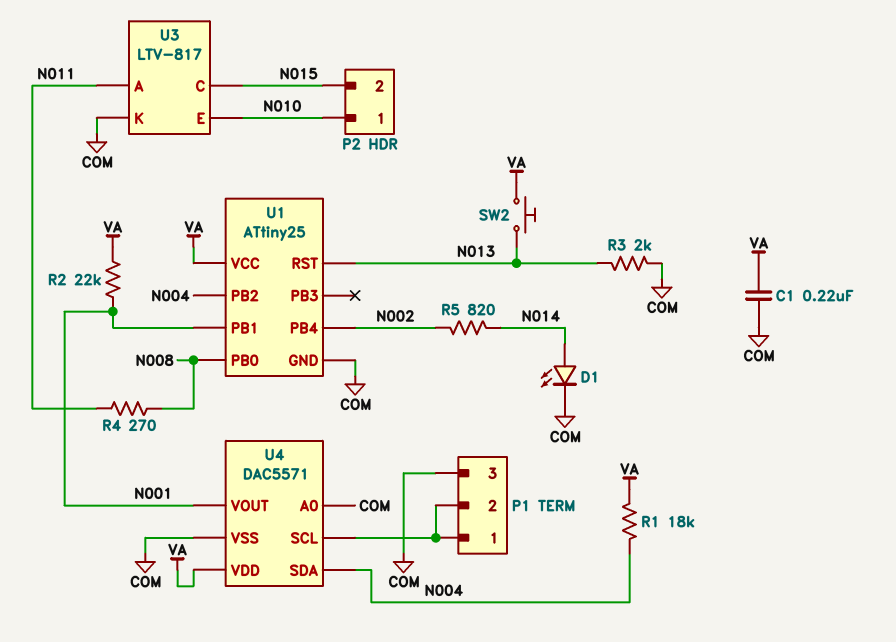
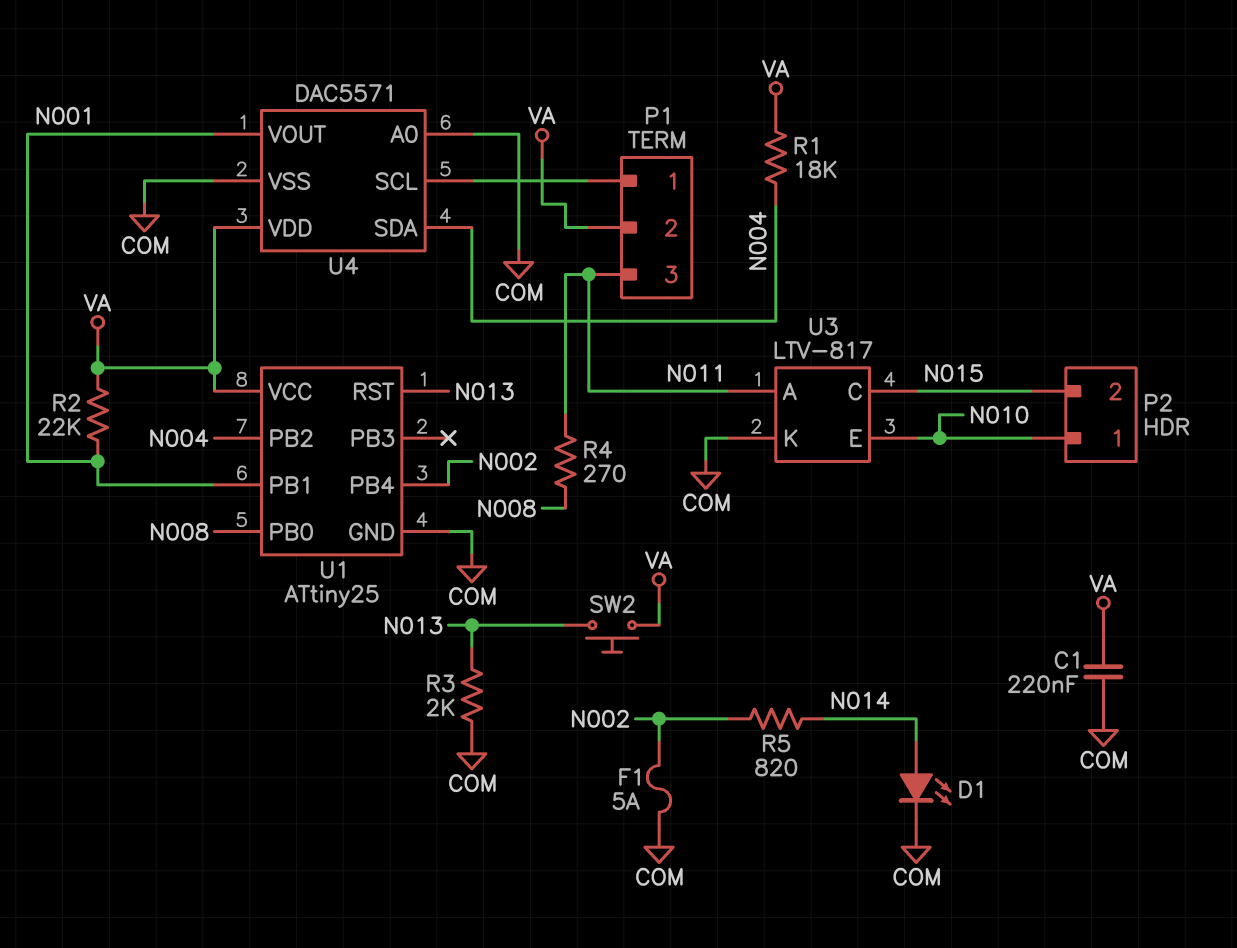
F1: none -> 5A (COM, N002)
P1 pin 2: P1/1 -> VA
P1 pin 3: COM -> N011

